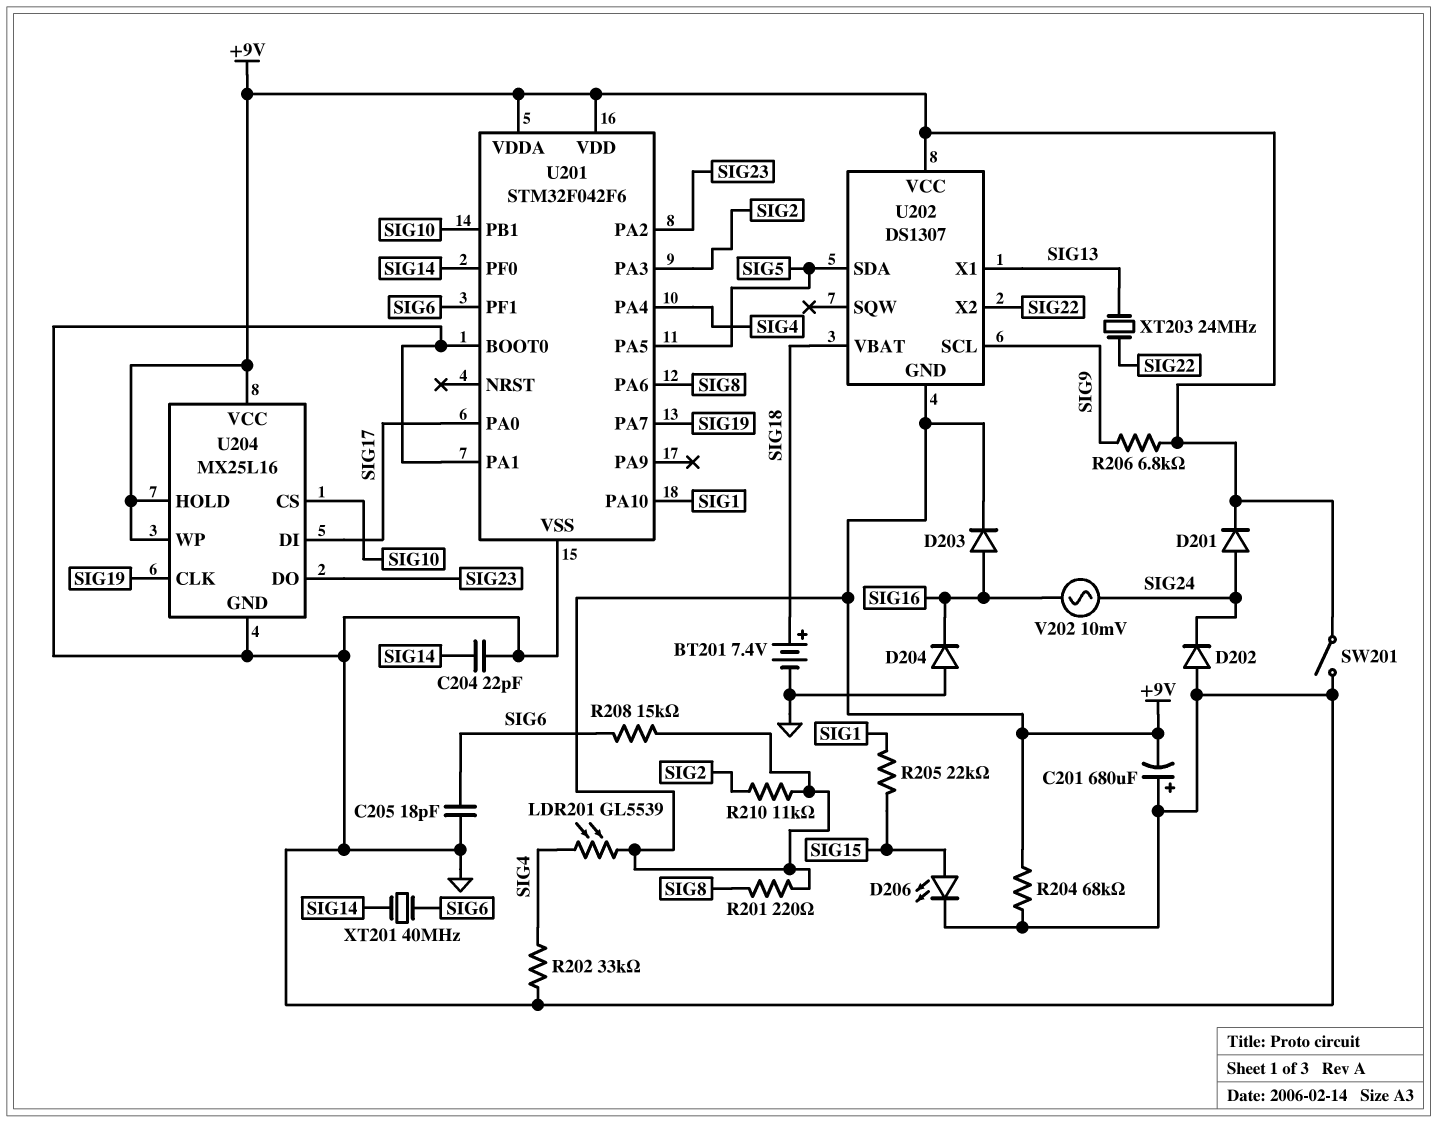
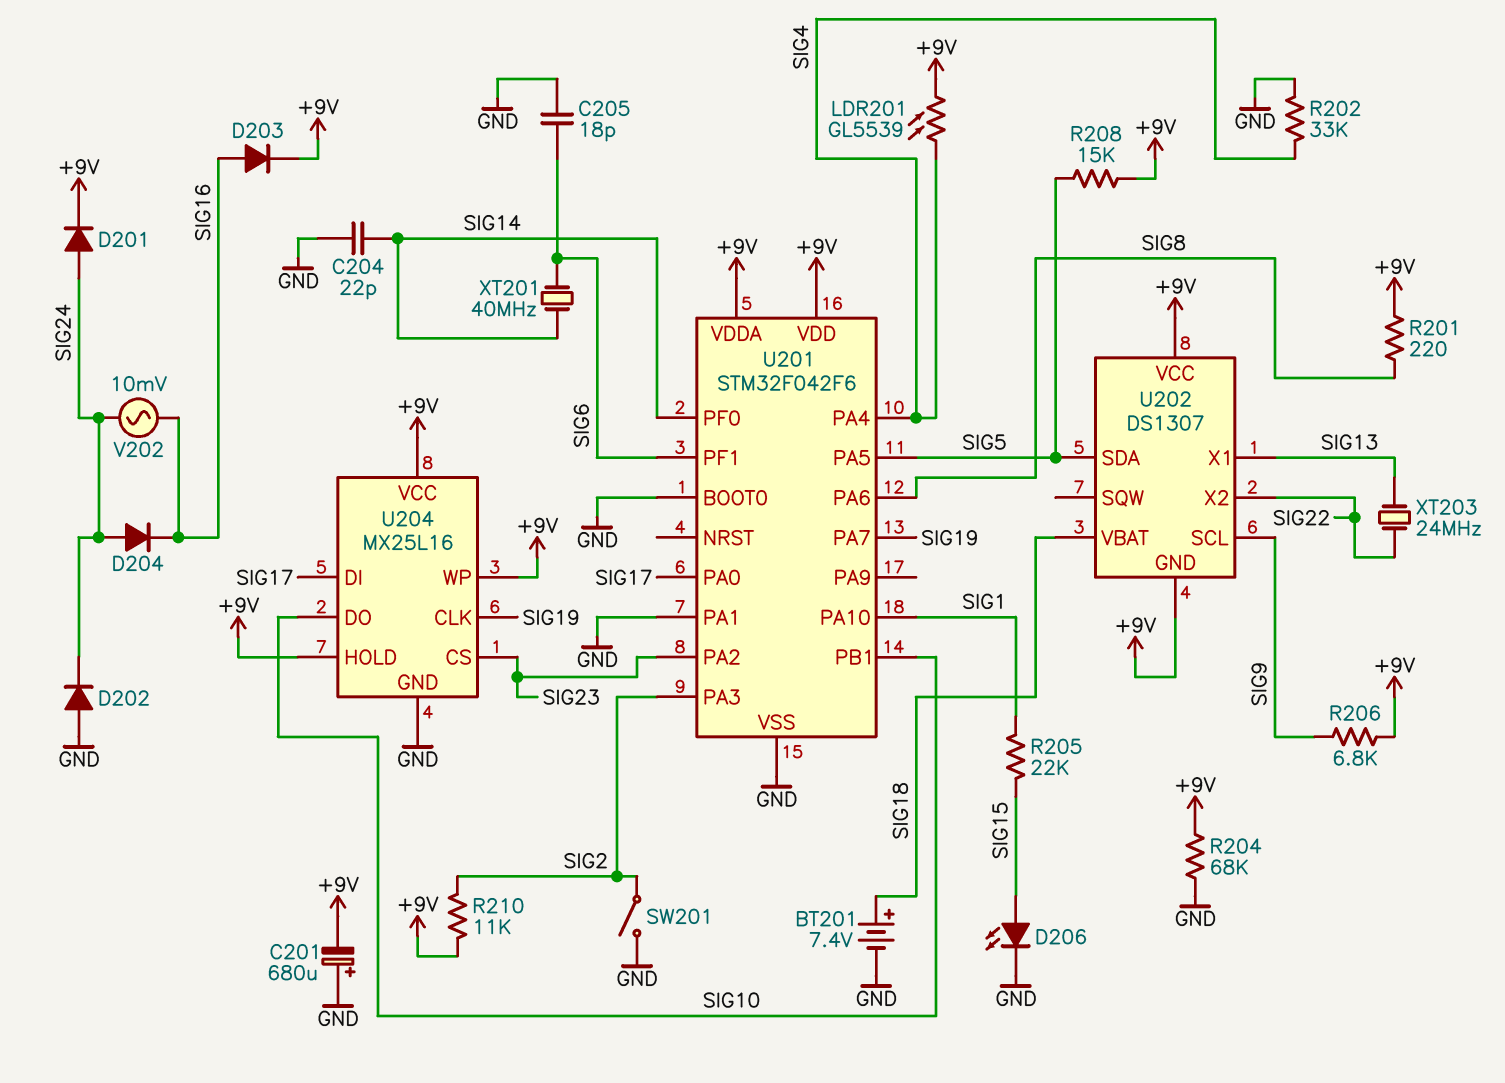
D204: diode (A GND, K SIG16) -> diode (A SIG24, K SIG16)
R208: 15k (+9V, SIG6) -> 15k (+9V, SIG5)
SW201: switch (+9V, GND) -> switch (GND, SIG2)
U204 pin CS: SIG10 -> SIG23
U204 pin DO: SIG23 -> SIG10

